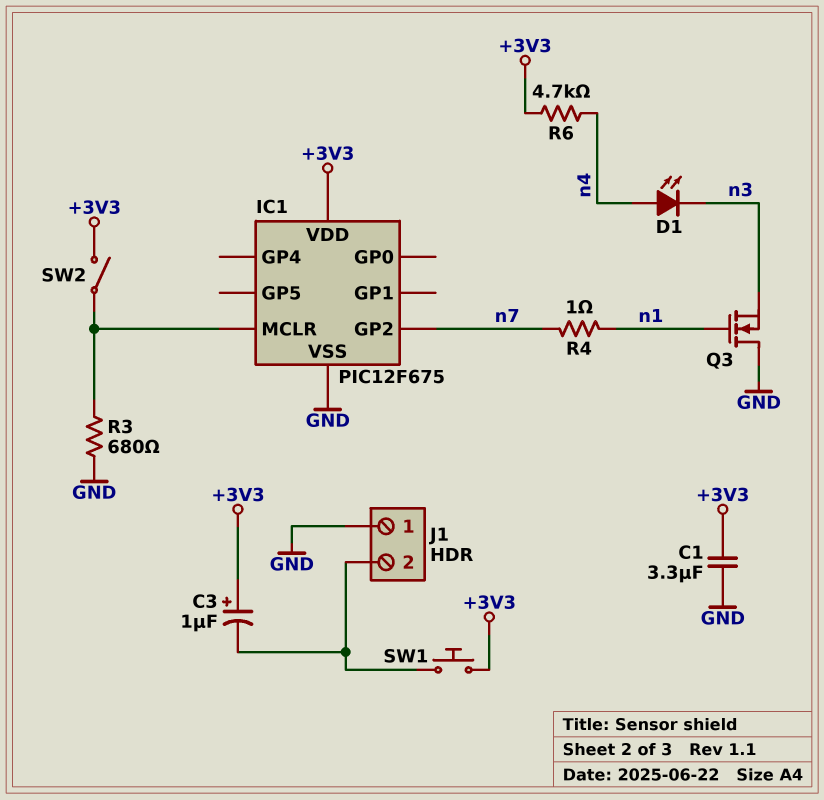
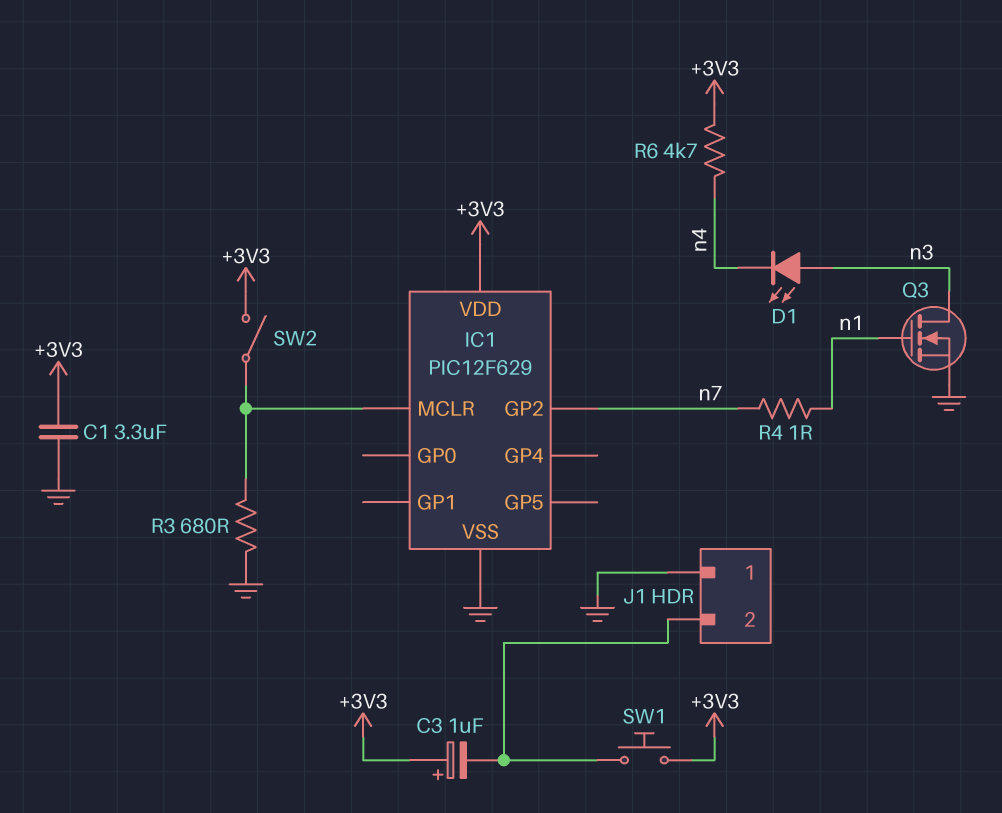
D1: LED (A n4, K n3) -> LED (A n3, K n4)
IC1: PIC12F675 -> PIC12F629
Q3: NMOS (G n1, D GND, S n3) -> NMOS (G n1, D n3, S GND)

